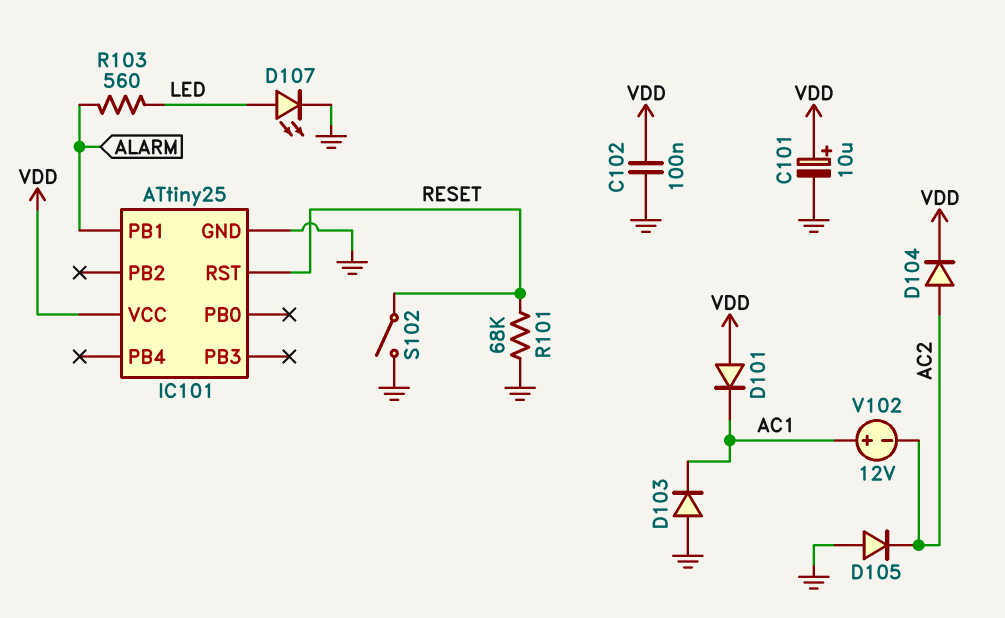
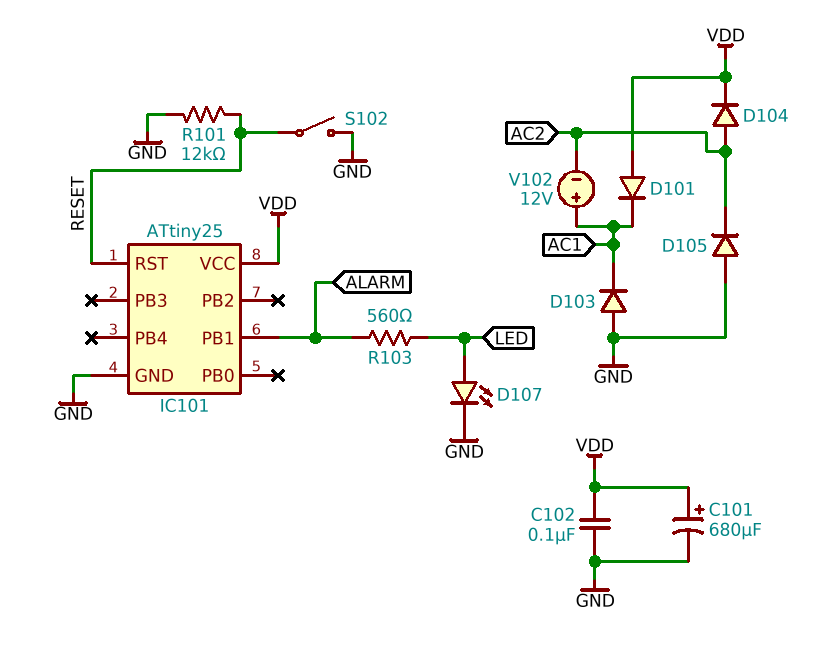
C101: 10uF (plus VDD, minus GND) -> 680uF (plus VDD, minus GND)
R101: 68k (GND, RESET) -> 12k (GND, RESET)

